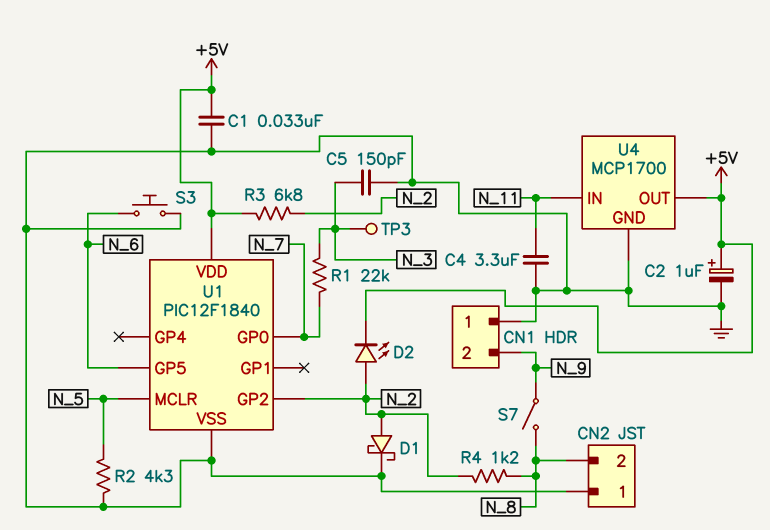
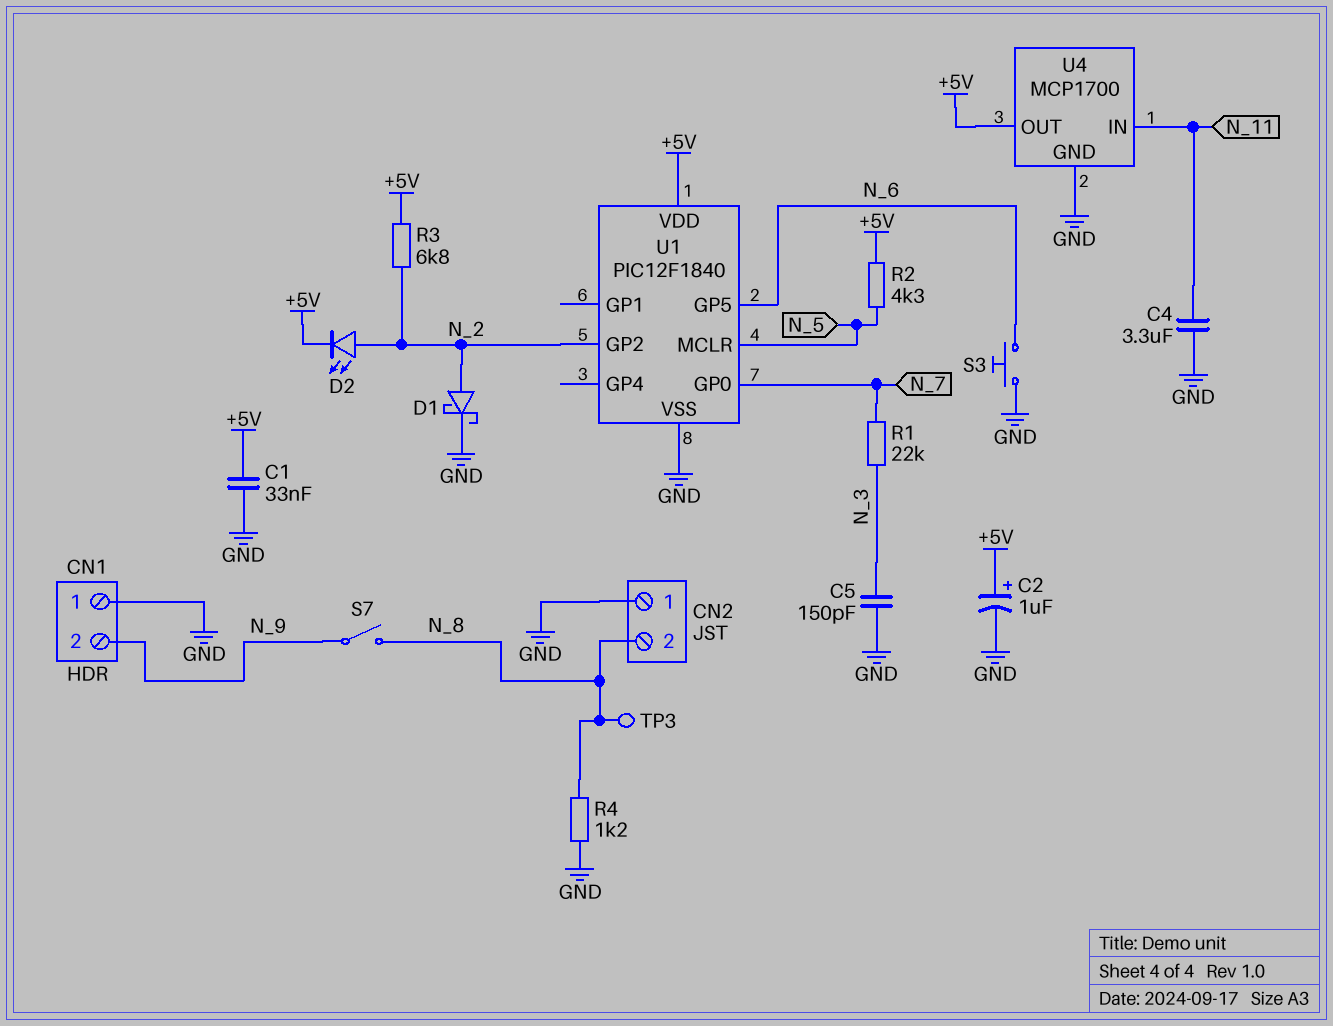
R2: 4.3k (GND, N_5) -> 4.3k (+5V, N_5)
R4: 1.2k (N_2, N_8) -> 1.2k (GND, N_8)
TP3: test point (N_3) -> test point (N_8)

